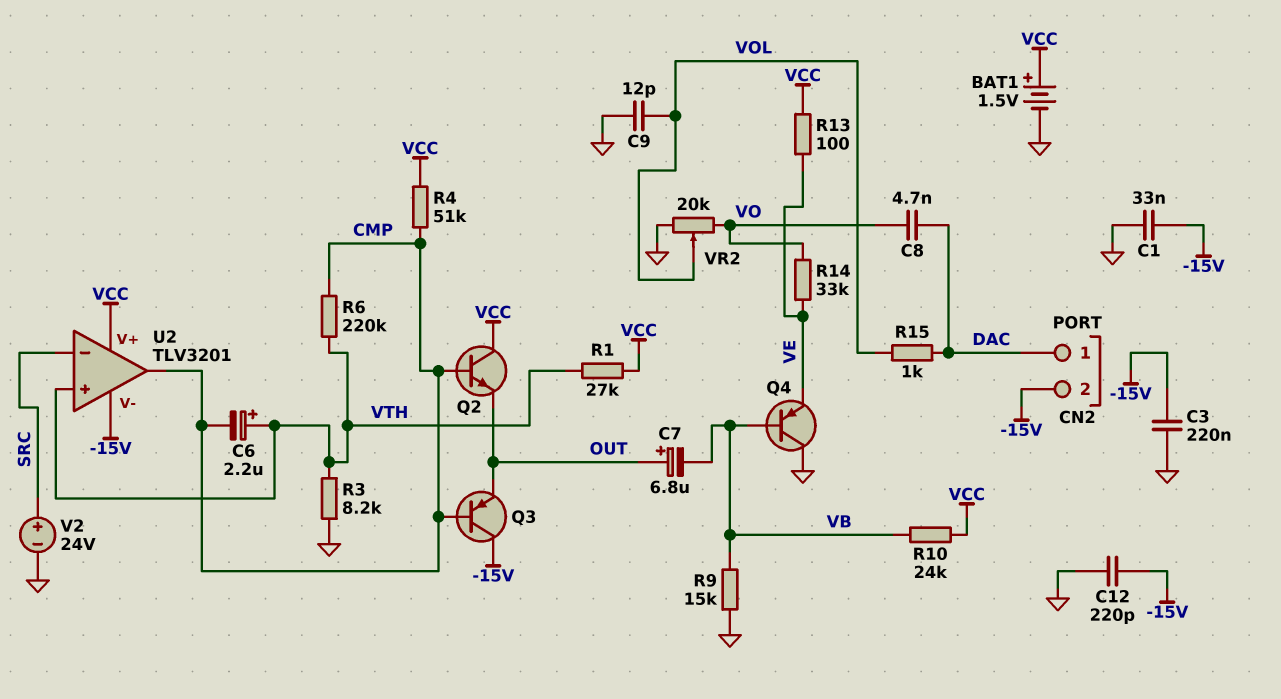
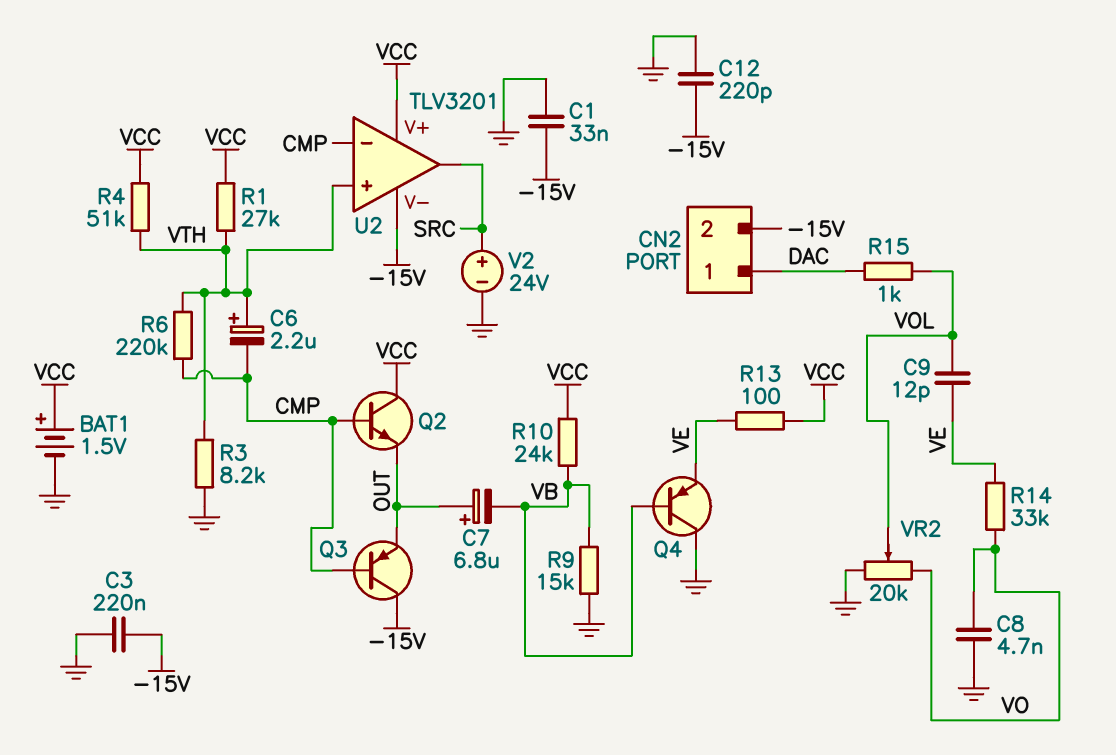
C8: 4.7nF (DAC, VO) -> 4.7nF (GND, VO)
C9: 12pF (GND, VOL) -> 12pF (VE, VOL)
R4: 51k (CMP, VCC) -> 51k (VCC, VTH)
U2 pin in-: SRC -> CMP
U2 pin out: CMP -> SRC

